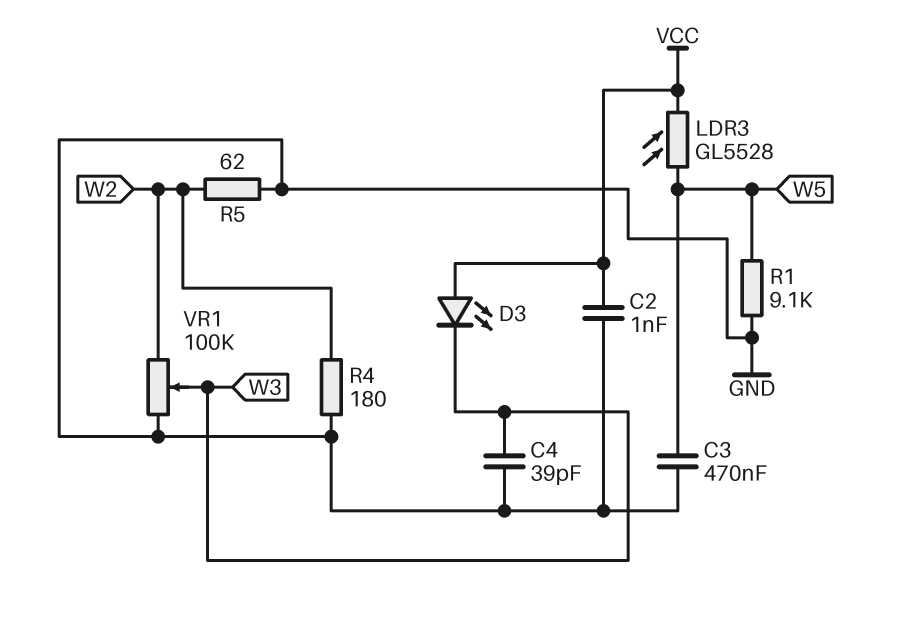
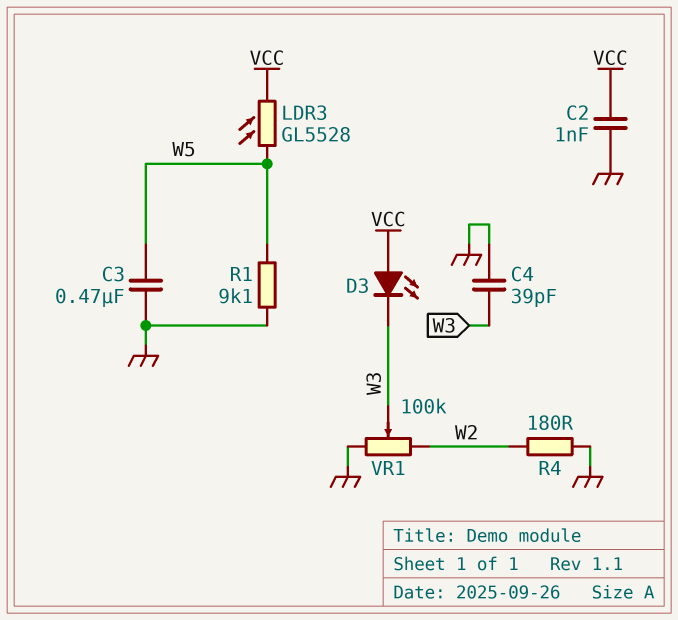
R5: 62 (GND, W2) -> none

